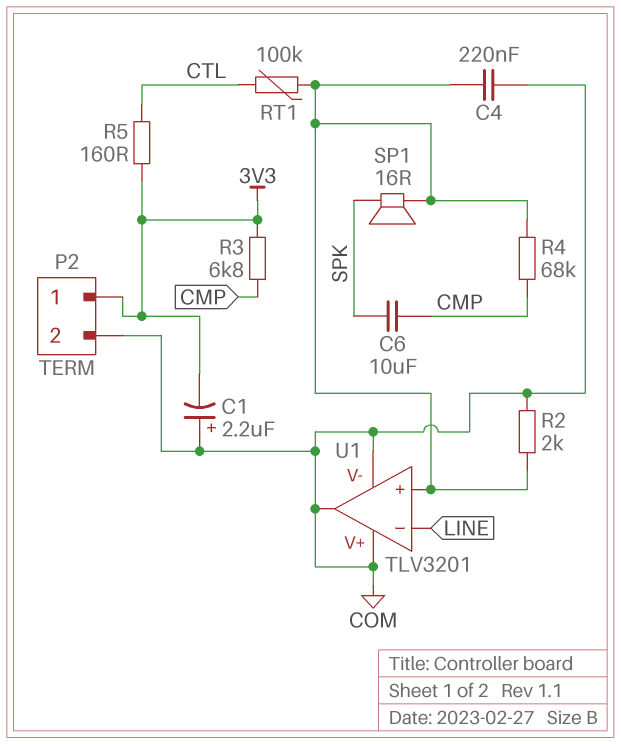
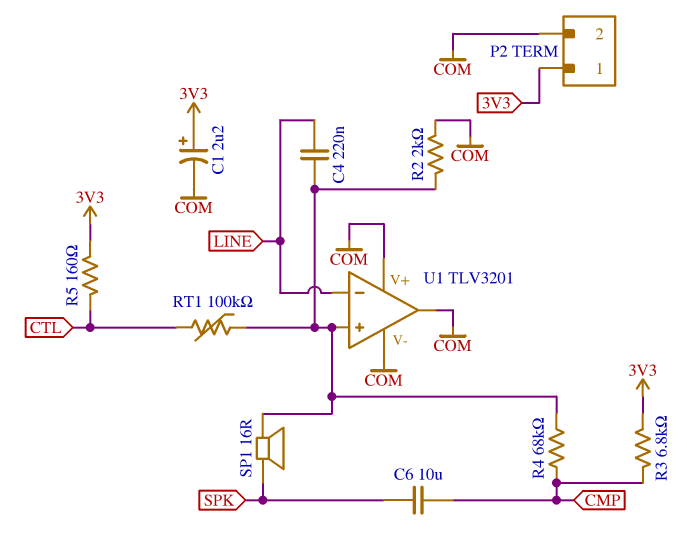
C1: 2.2uF (plus COM, minus 3V3) -> 2.2uF (plus 3V3, minus COM)
C4: 220nF (COM, U1/in+) -> 220nF (LINE, U1/in+)

